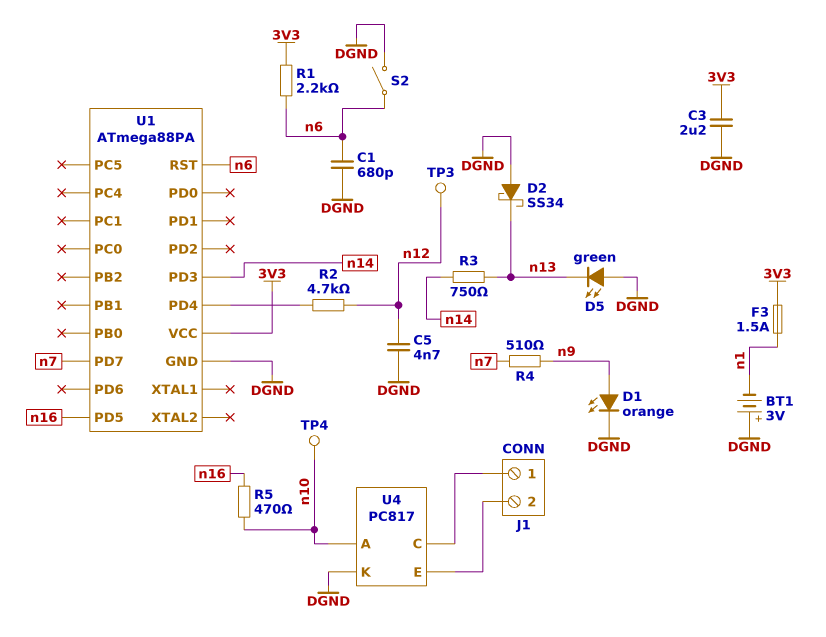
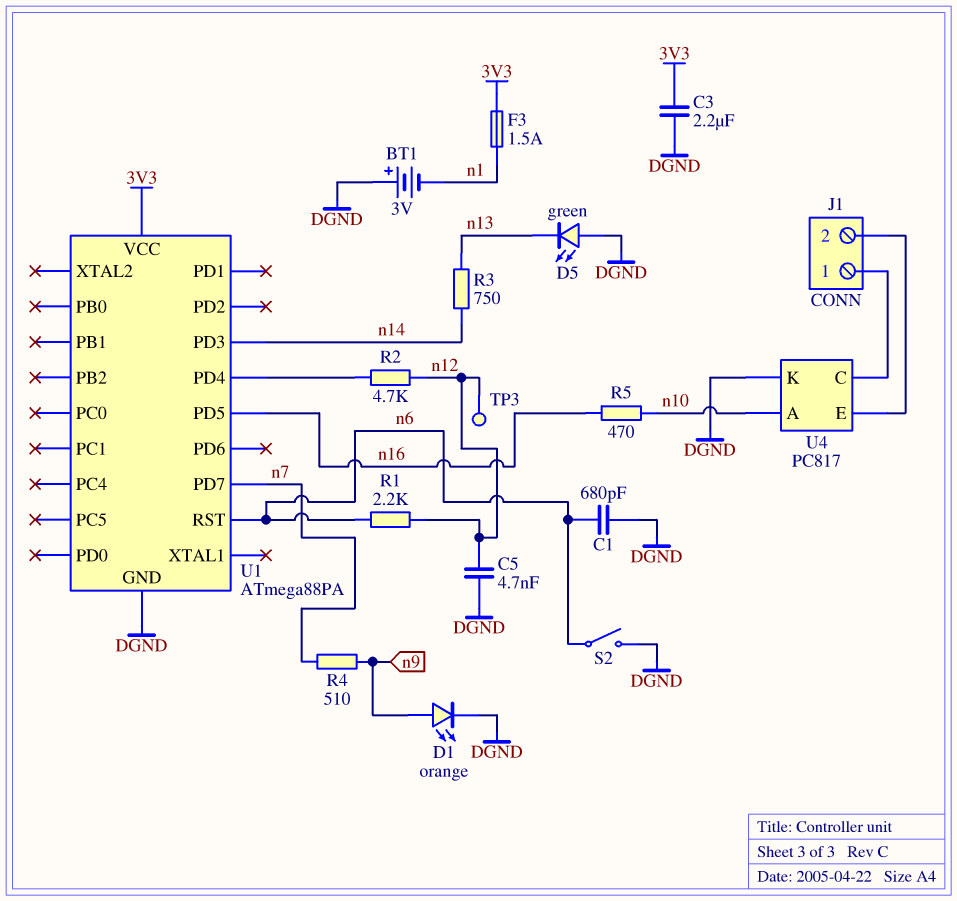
D2: schottky SS34 (A DGND, K n13) -> none
R1: 2.2k (3V3, n6) -> 2.2k (n6, n12)
TP4: test point (n10) -> none

